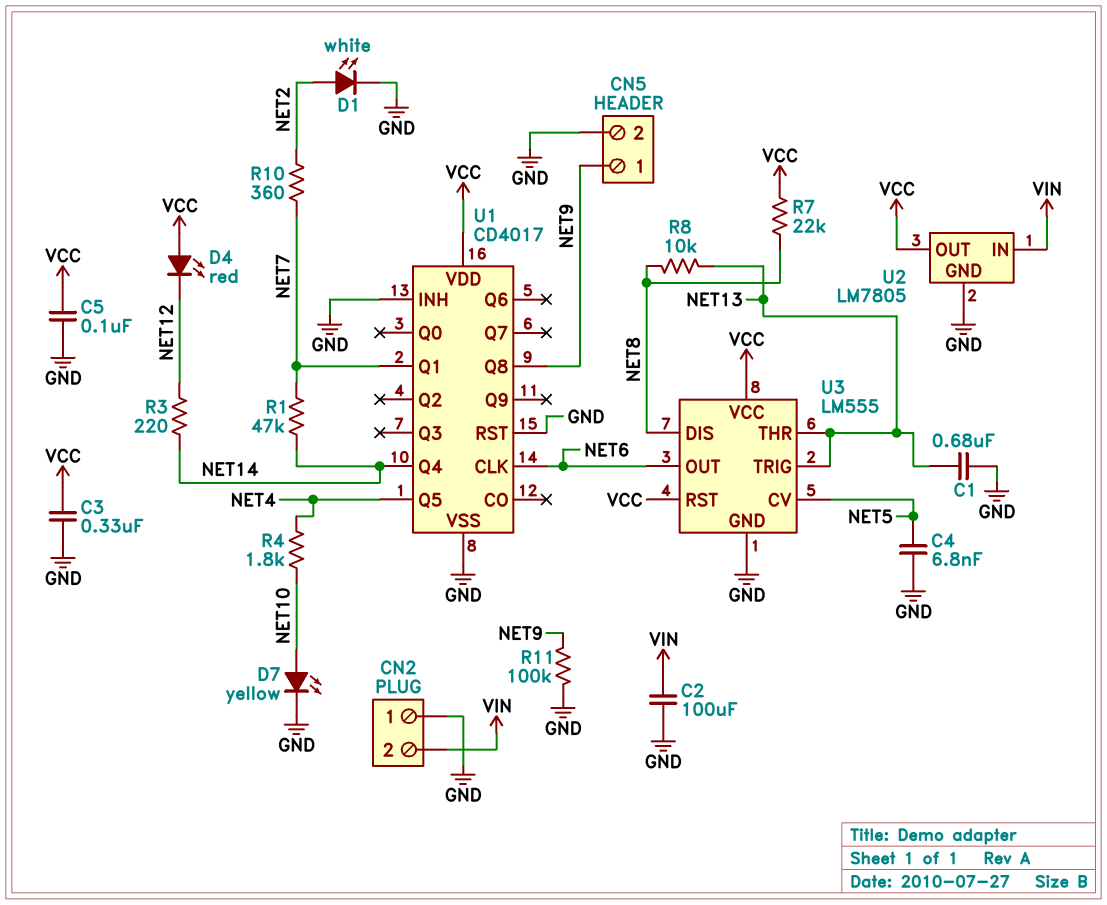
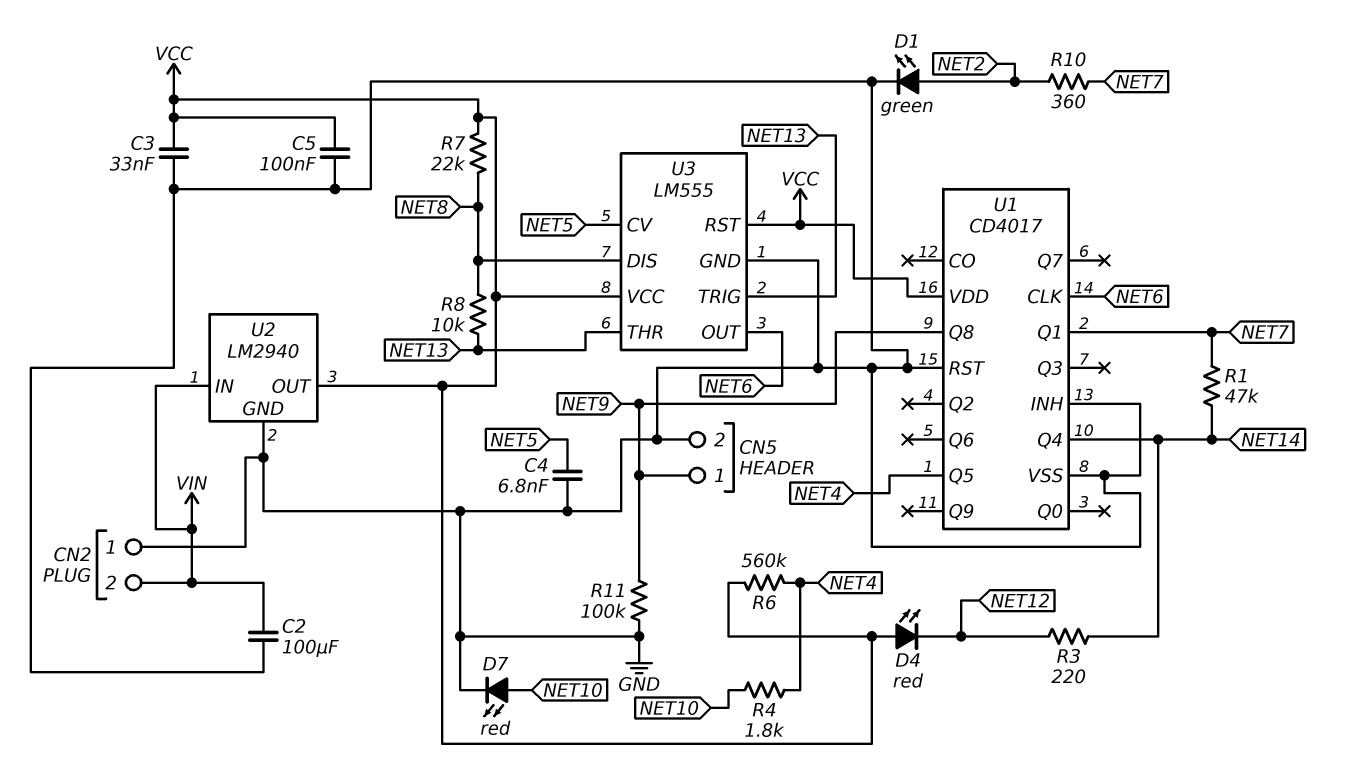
C1: 680nF (GND, NET13) -> none
C3: 330nF (GND, VCC) -> 33nF (GND, VCC)
D1: LED white (A NET2, K GND) -> LED green (A NET2, K GND)
D7: LED yellow (A NET10, K GND) -> LED red (A NET10, K GND)
R6: none -> 560k (NET4, VCC)
U2: LM7805 -> LM2940

